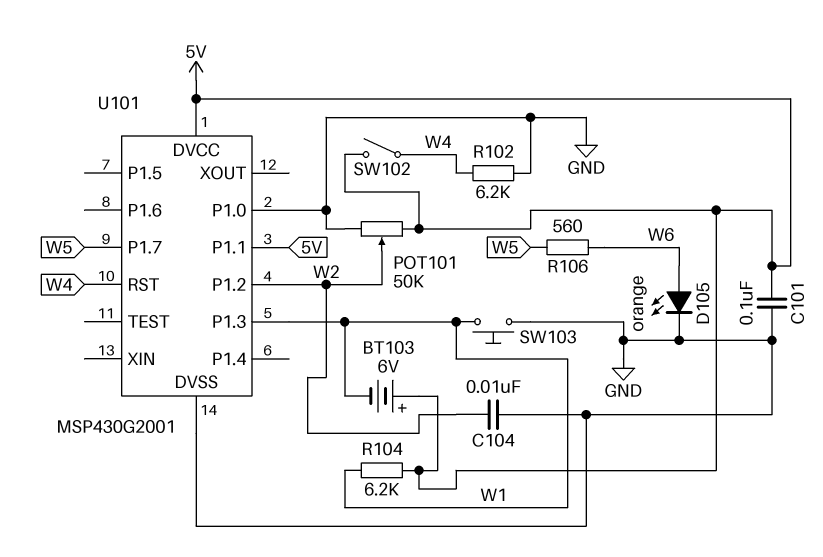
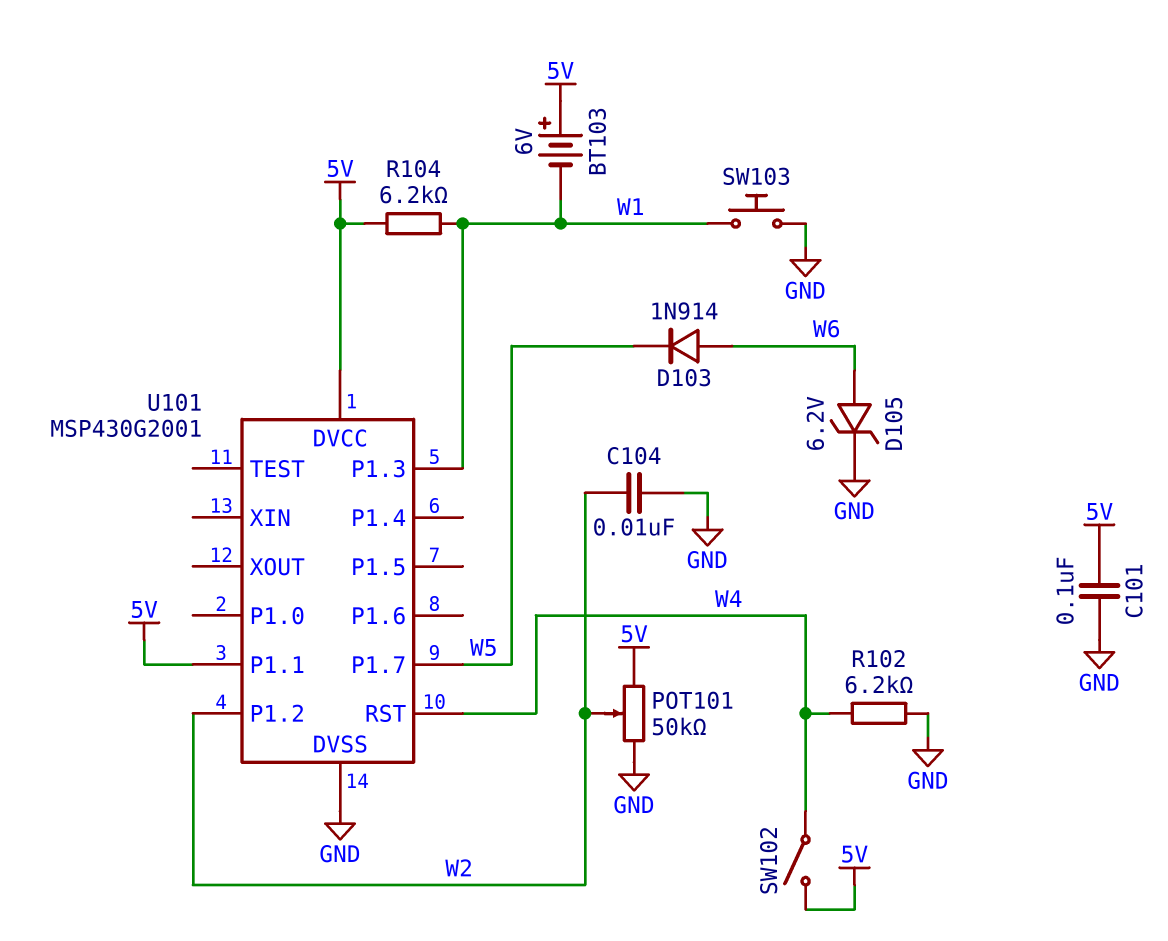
D103: none -> diode 1N914 (A W6, K W5)
D105: LED orange (A W6, K GND) -> zener 6.2V (A W6, K GND)
R106: 560 (W5, W6) -> none
U101 pin P1.0: GND -> none

